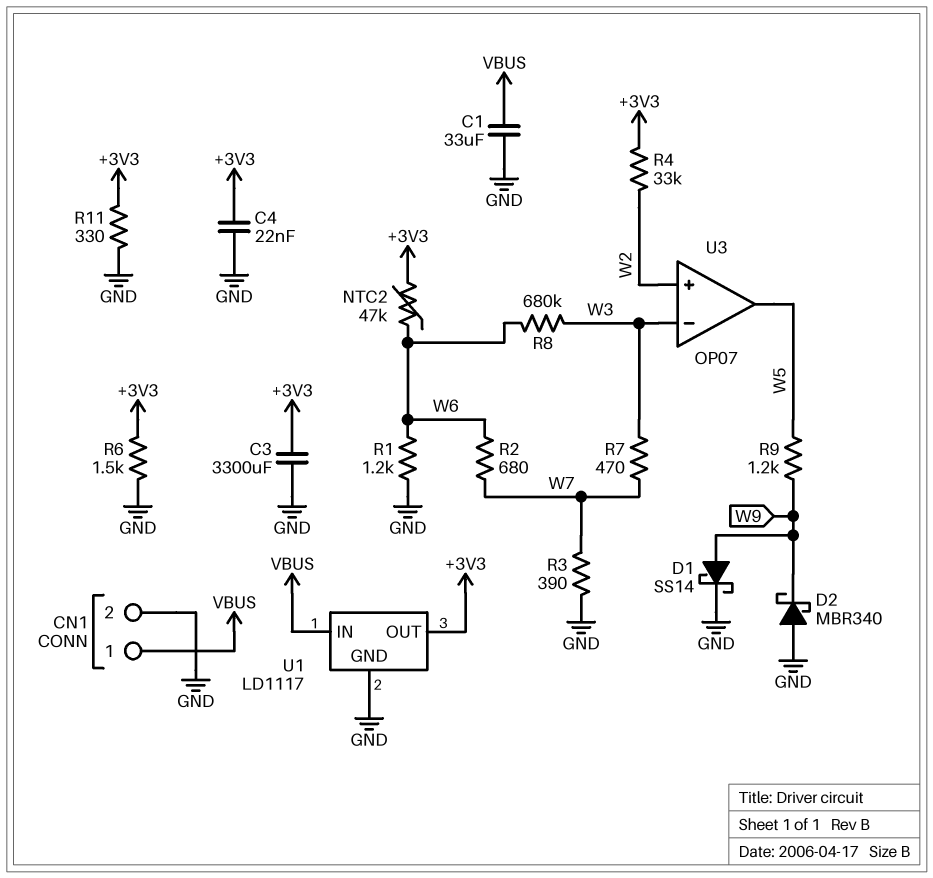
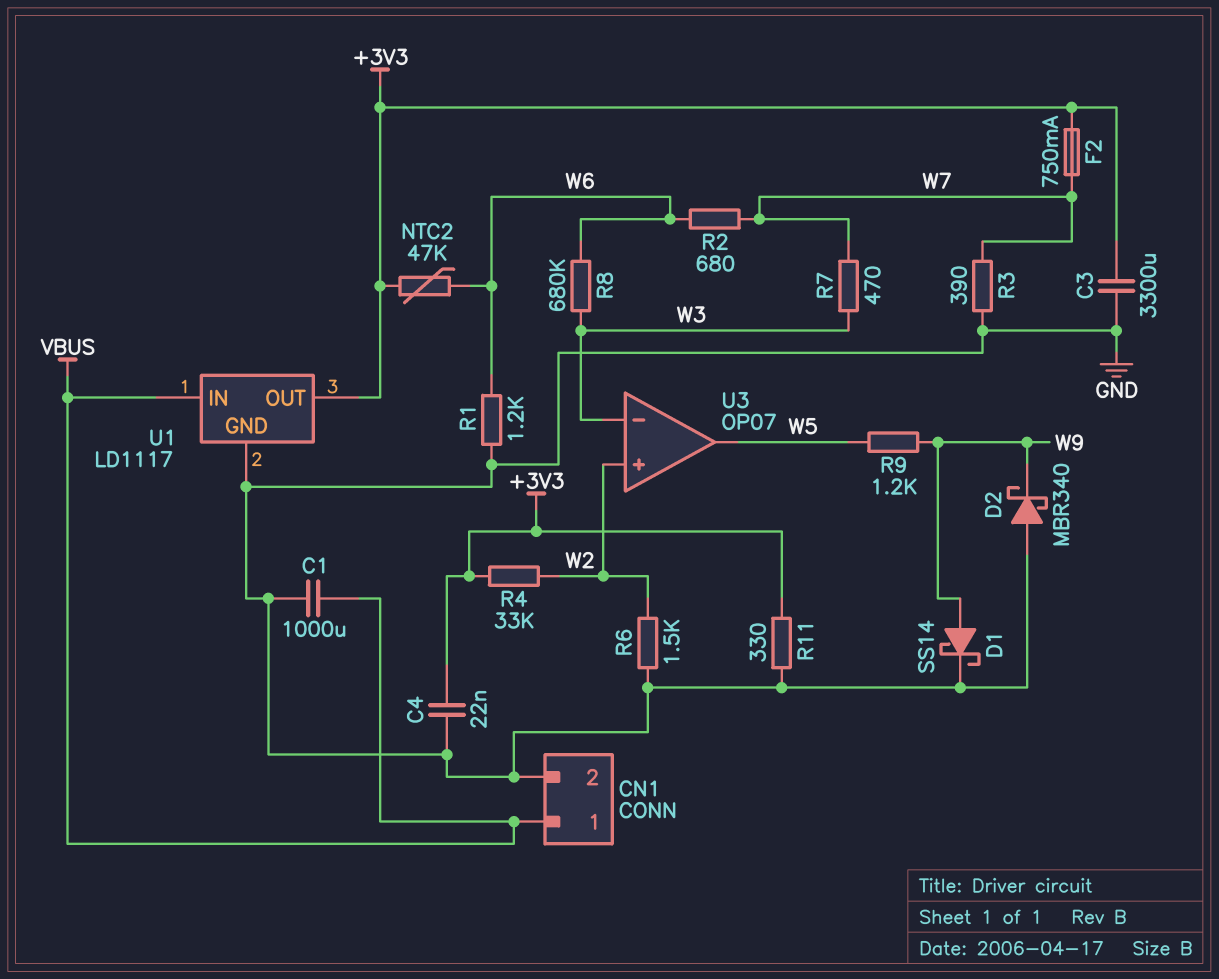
C1: 33uF (GND, VBUS) -> 1000uF (GND, VBUS)
F2: none -> 750mA (+3V3, W7)
R6: 1.5k (+3V3, GND) -> 1.5k (GND, W2)

